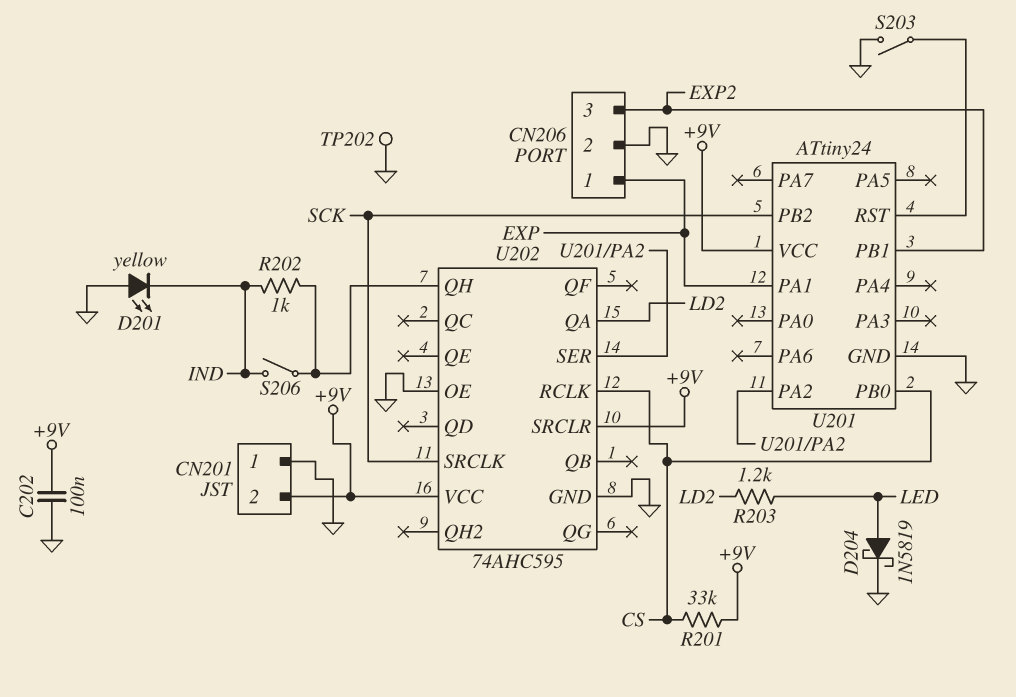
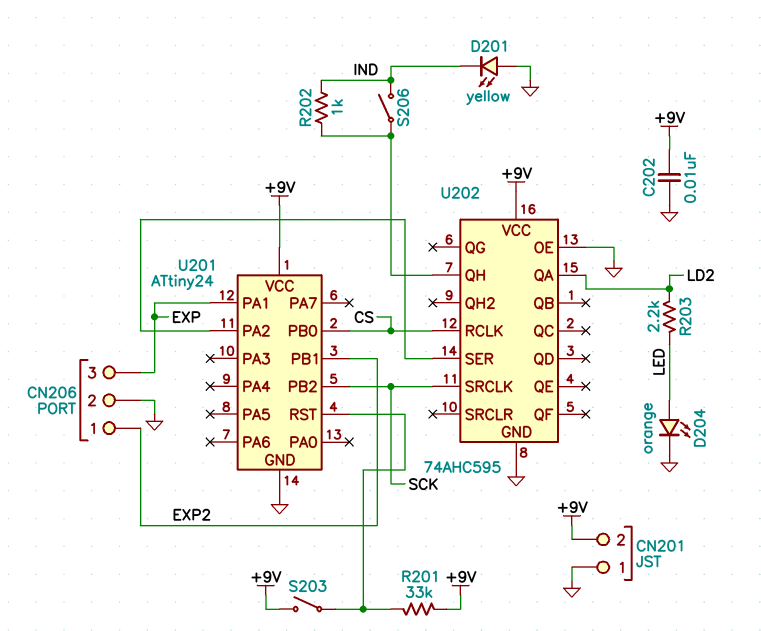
C202: 100nF (+9V, GND) -> 10nF (+9V, GND)
CN206 pin 1: EXP -> EXP2
CN206 pin 3: EXP2 -> EXP
D204: schottky 1N5819 (A LED, K GND) -> LED orange (A LED, K GND)
R201: 33k (+9V, CS) -> 33k (+9V, U201/RST)
R203: 1.2k (LD2, LED) -> 2.2k (LD2, LED)
S203: switch (GND, U201/RST) -> switch (+9V, U201/RST)
TP202: test point (GND) -> none
U202 pin SRCLR: +9V -> none

